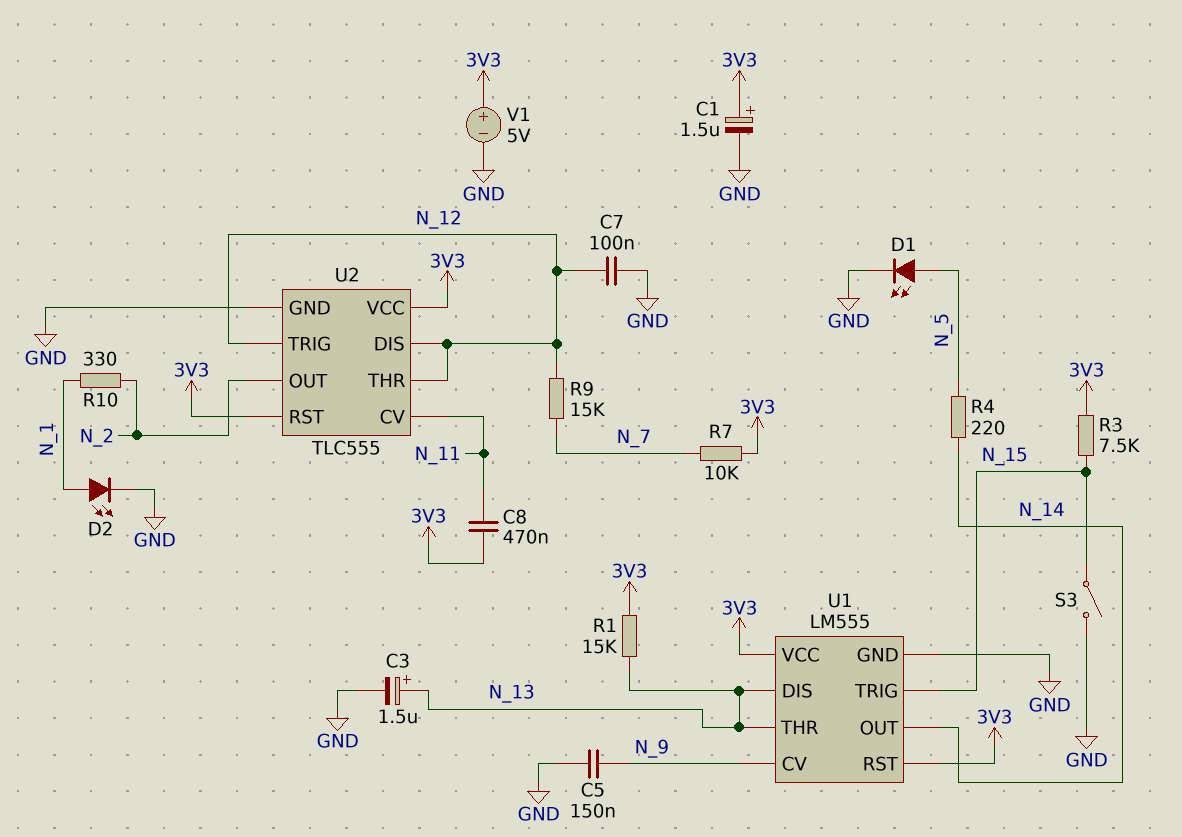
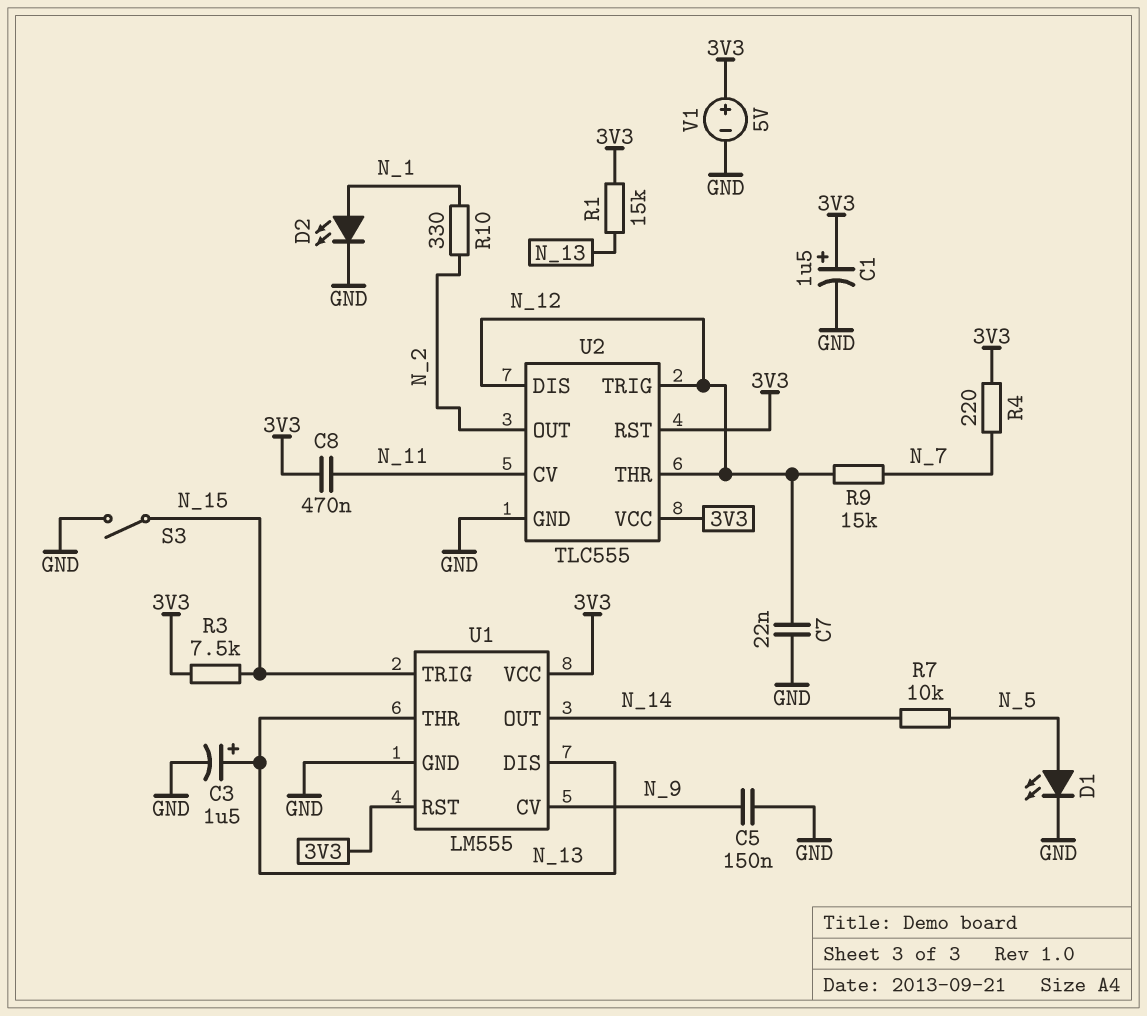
C7: 100nF (GND, N_12) -> 22nF (GND, N_12)
R4: 220 (N_5, N_14) -> 220 (3V3, N_7)
R7: 10k (3V3, N_7) -> 10k (N_5, N_14)

